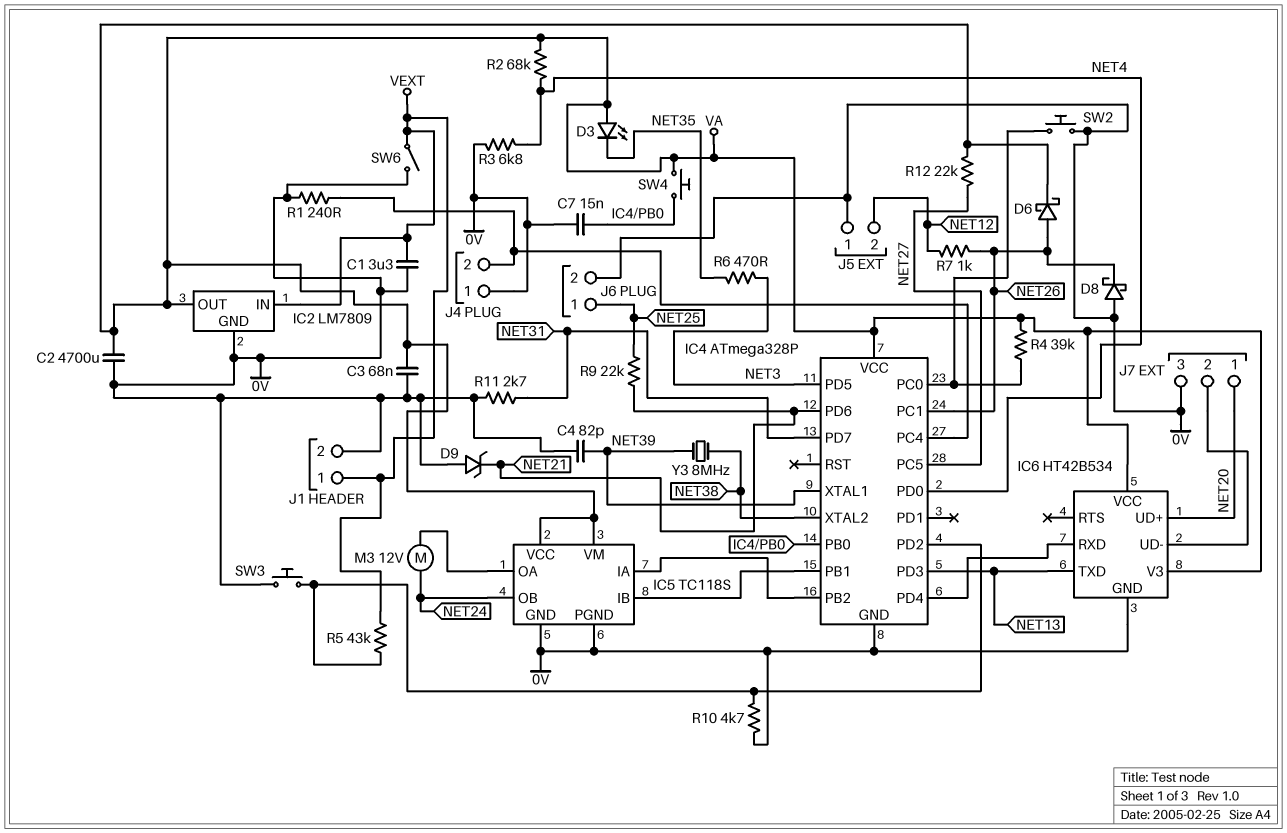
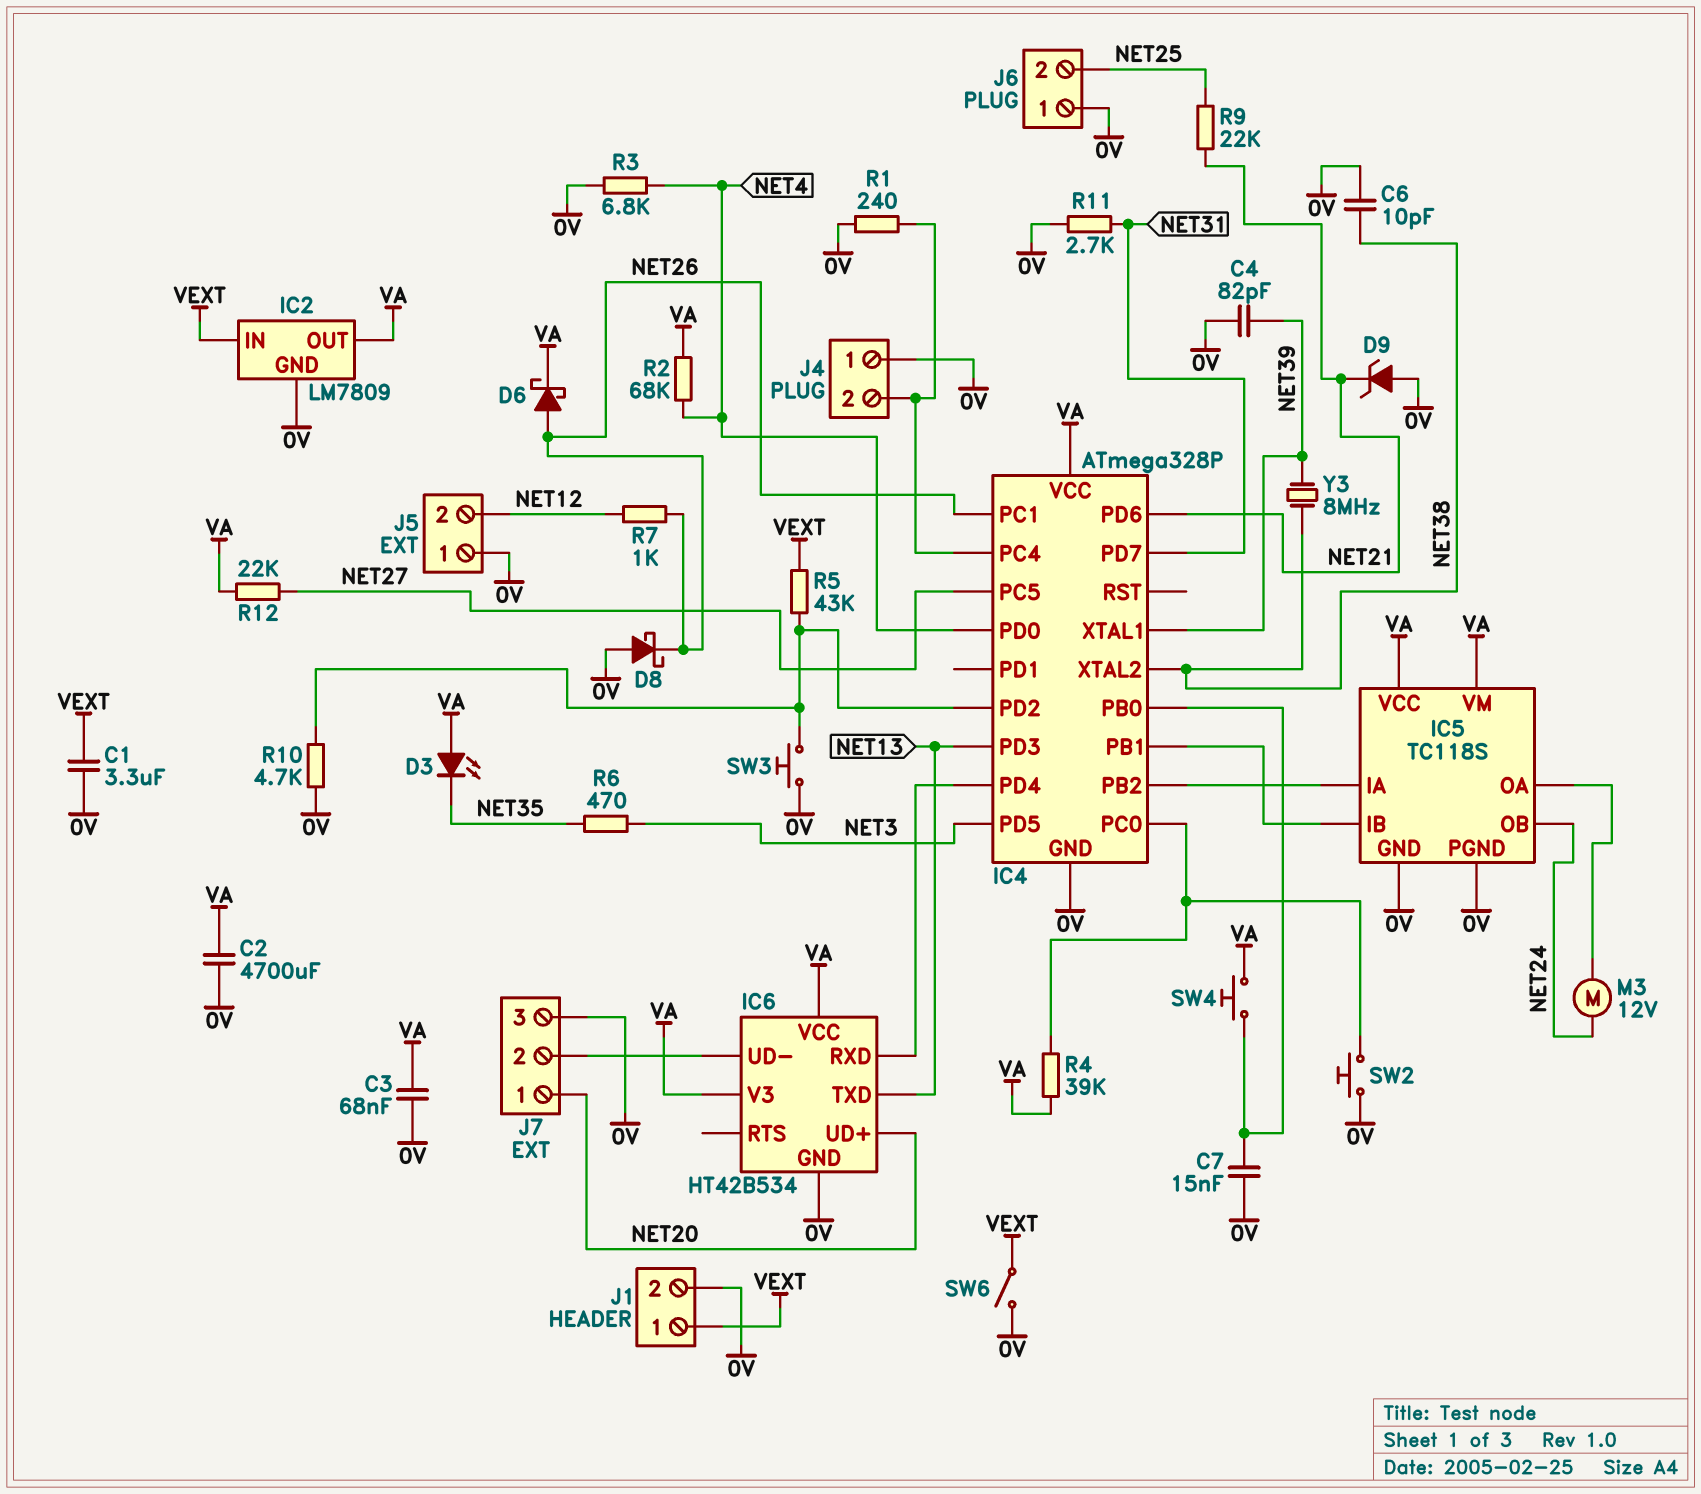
C6: none -> 10pF (0V, NET38)
J6 pin 1: NET25 -> 0V
J6 pin 2: 0V -> NET25

